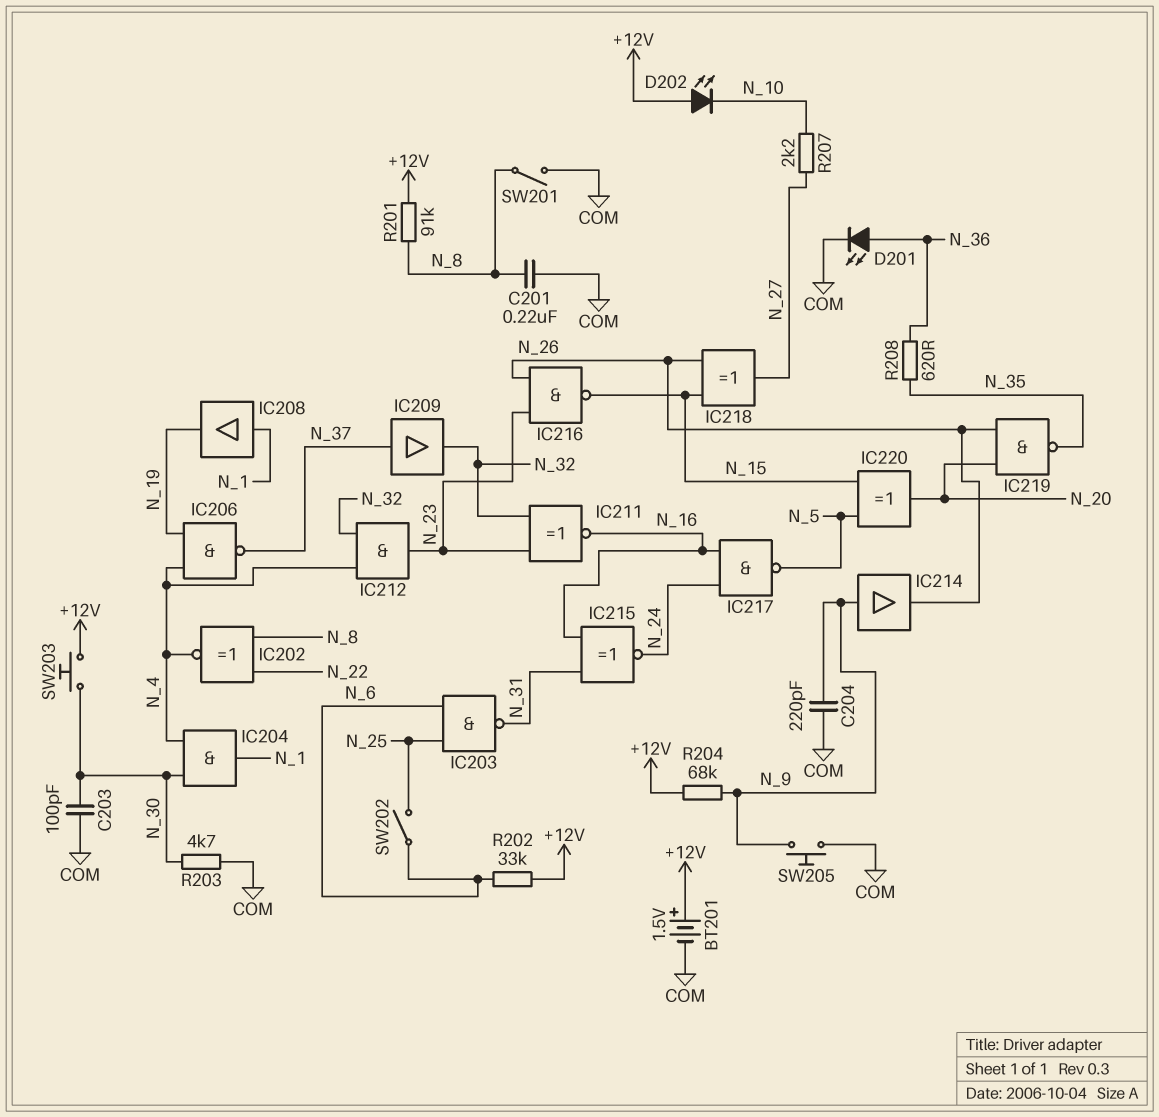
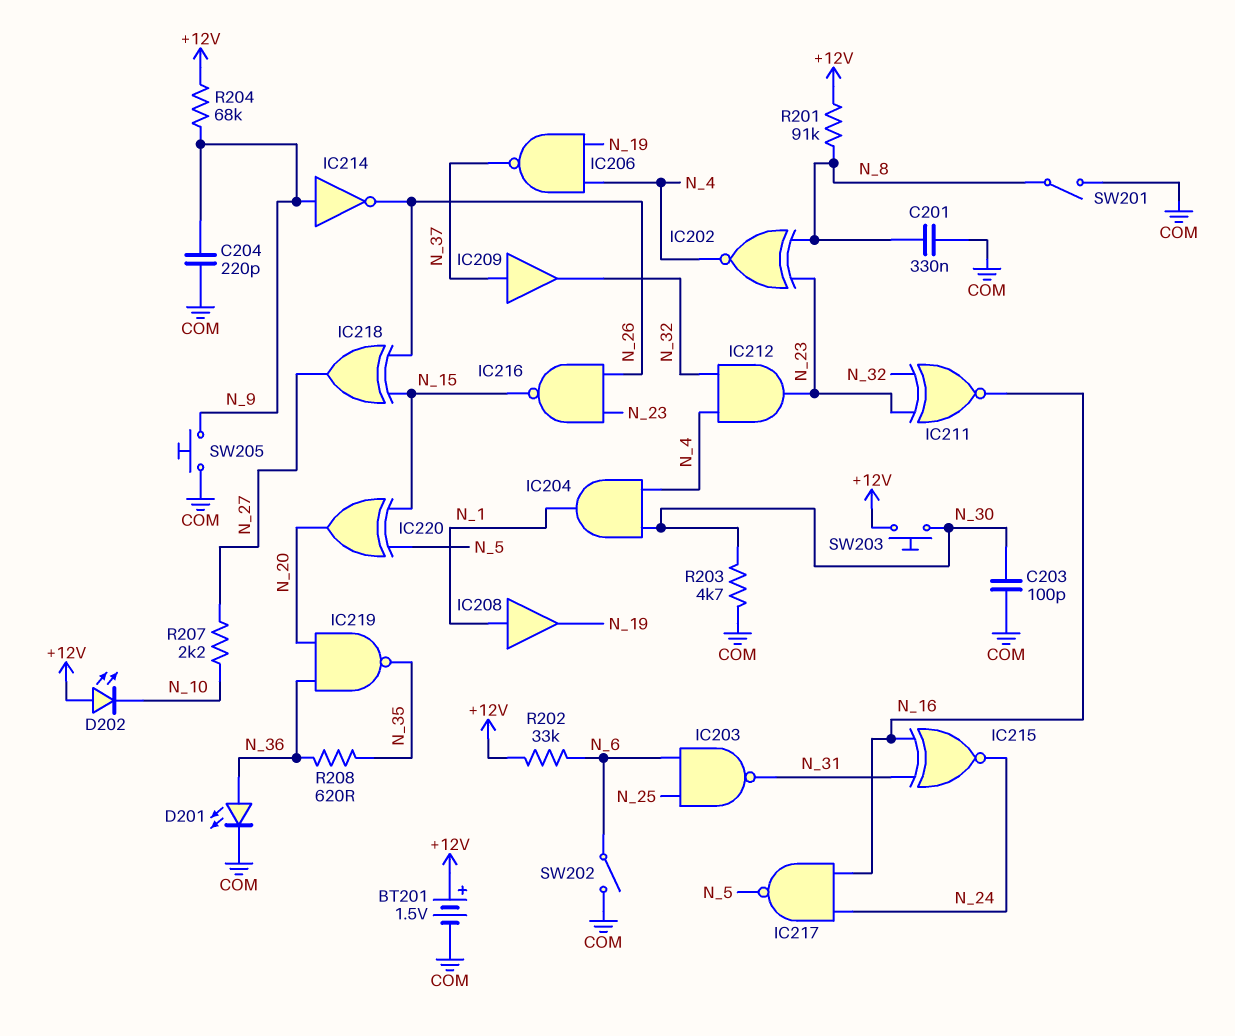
C201: 220nF (COM, N_8) -> 330nF (COM, N_8)
IC202: XNOR (in N_8, in N_22, out N_4) -> XNOR (in N_8, in N_23, out N_4)
IC214: buffer (in N_9, out N_26) -> NOT (in N_9, out N_26)
IC219: NAND (in N_20, in N_26, out N_35) -> NAND (in N_20, in N_36, out N_35)
SW202: switch (N_6, N_25) -> switch (COM, N_6)

